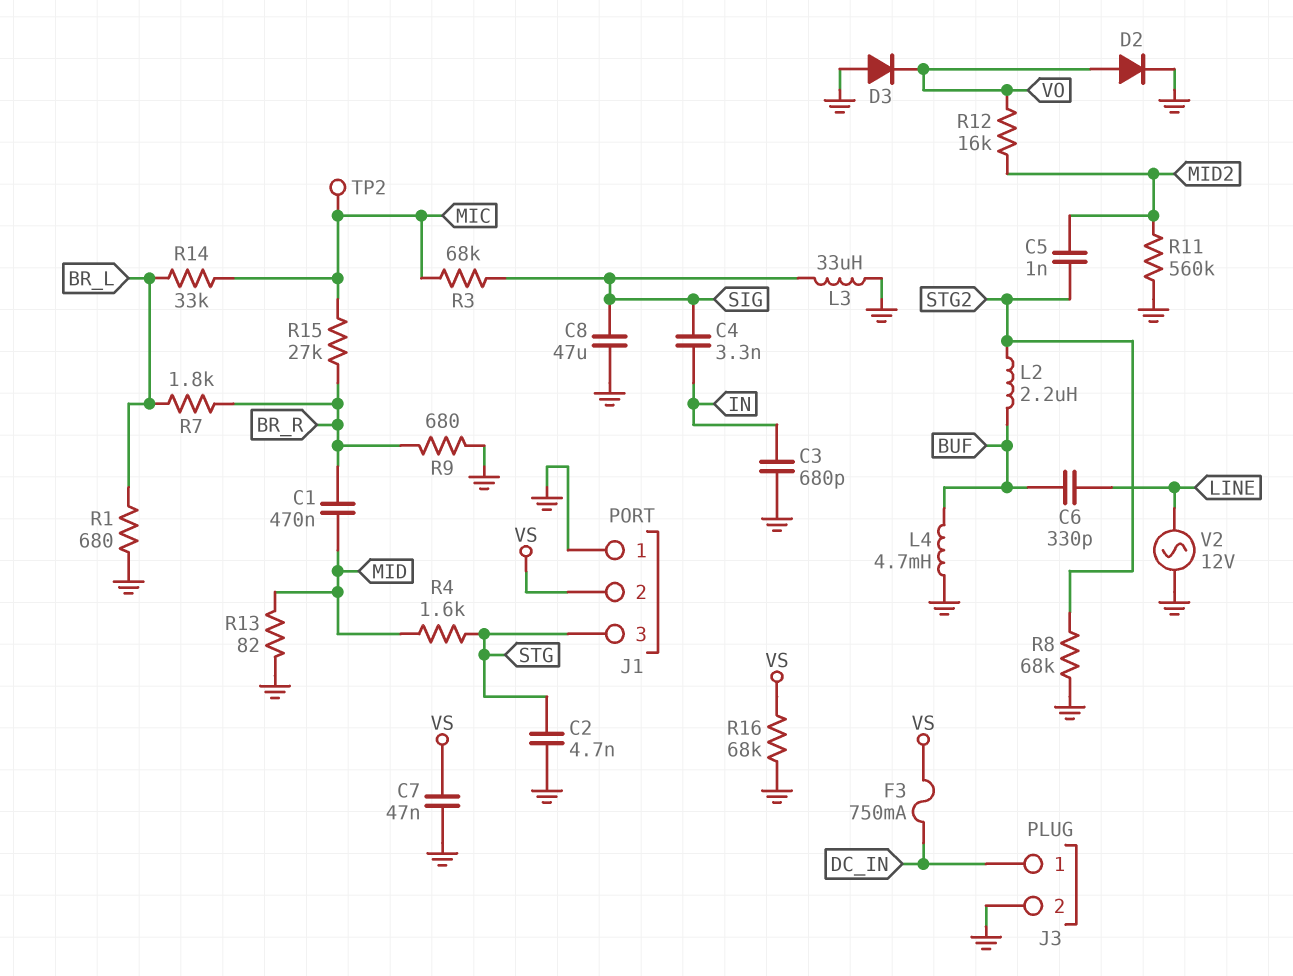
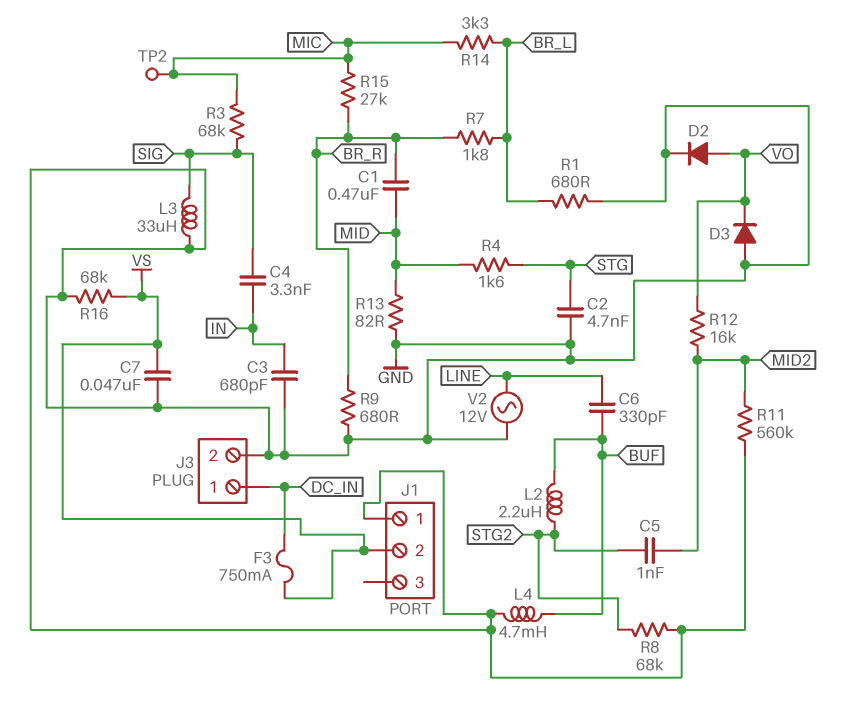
C8: 47uF (GND, SIG) -> none
J1 pin 3: STG -> none
R14: 33k (BR_L, MIC) -> 3.3k (BR_L, MIC)

